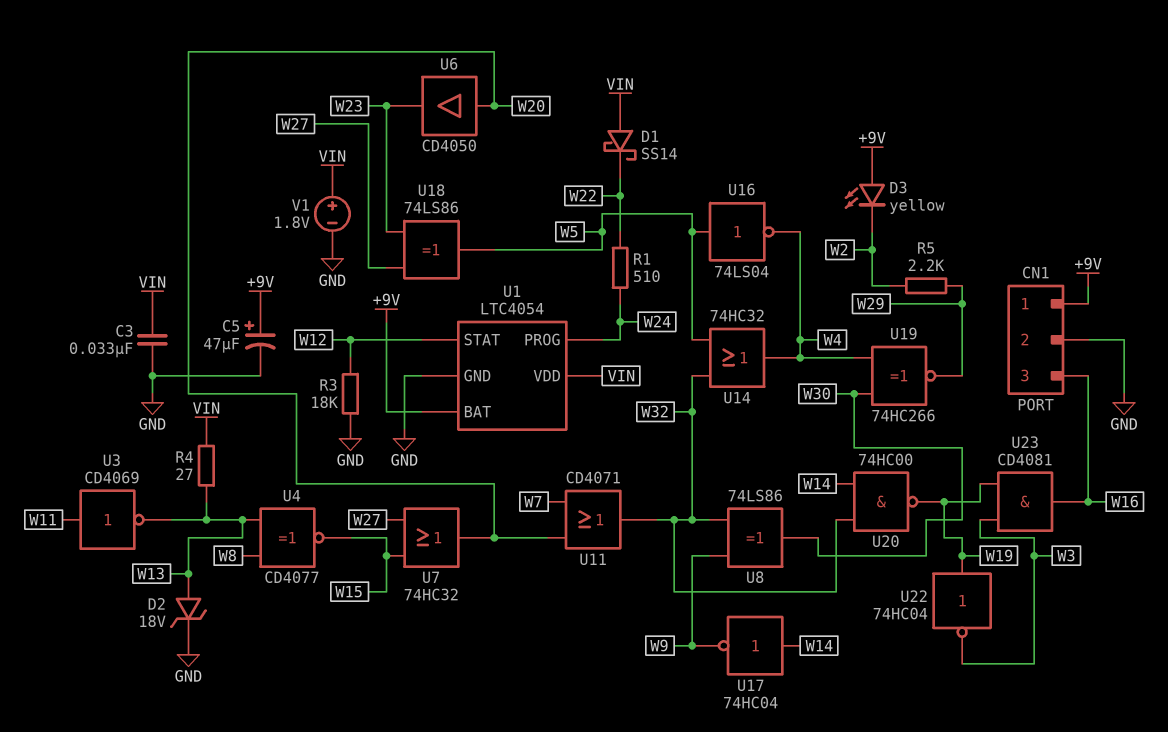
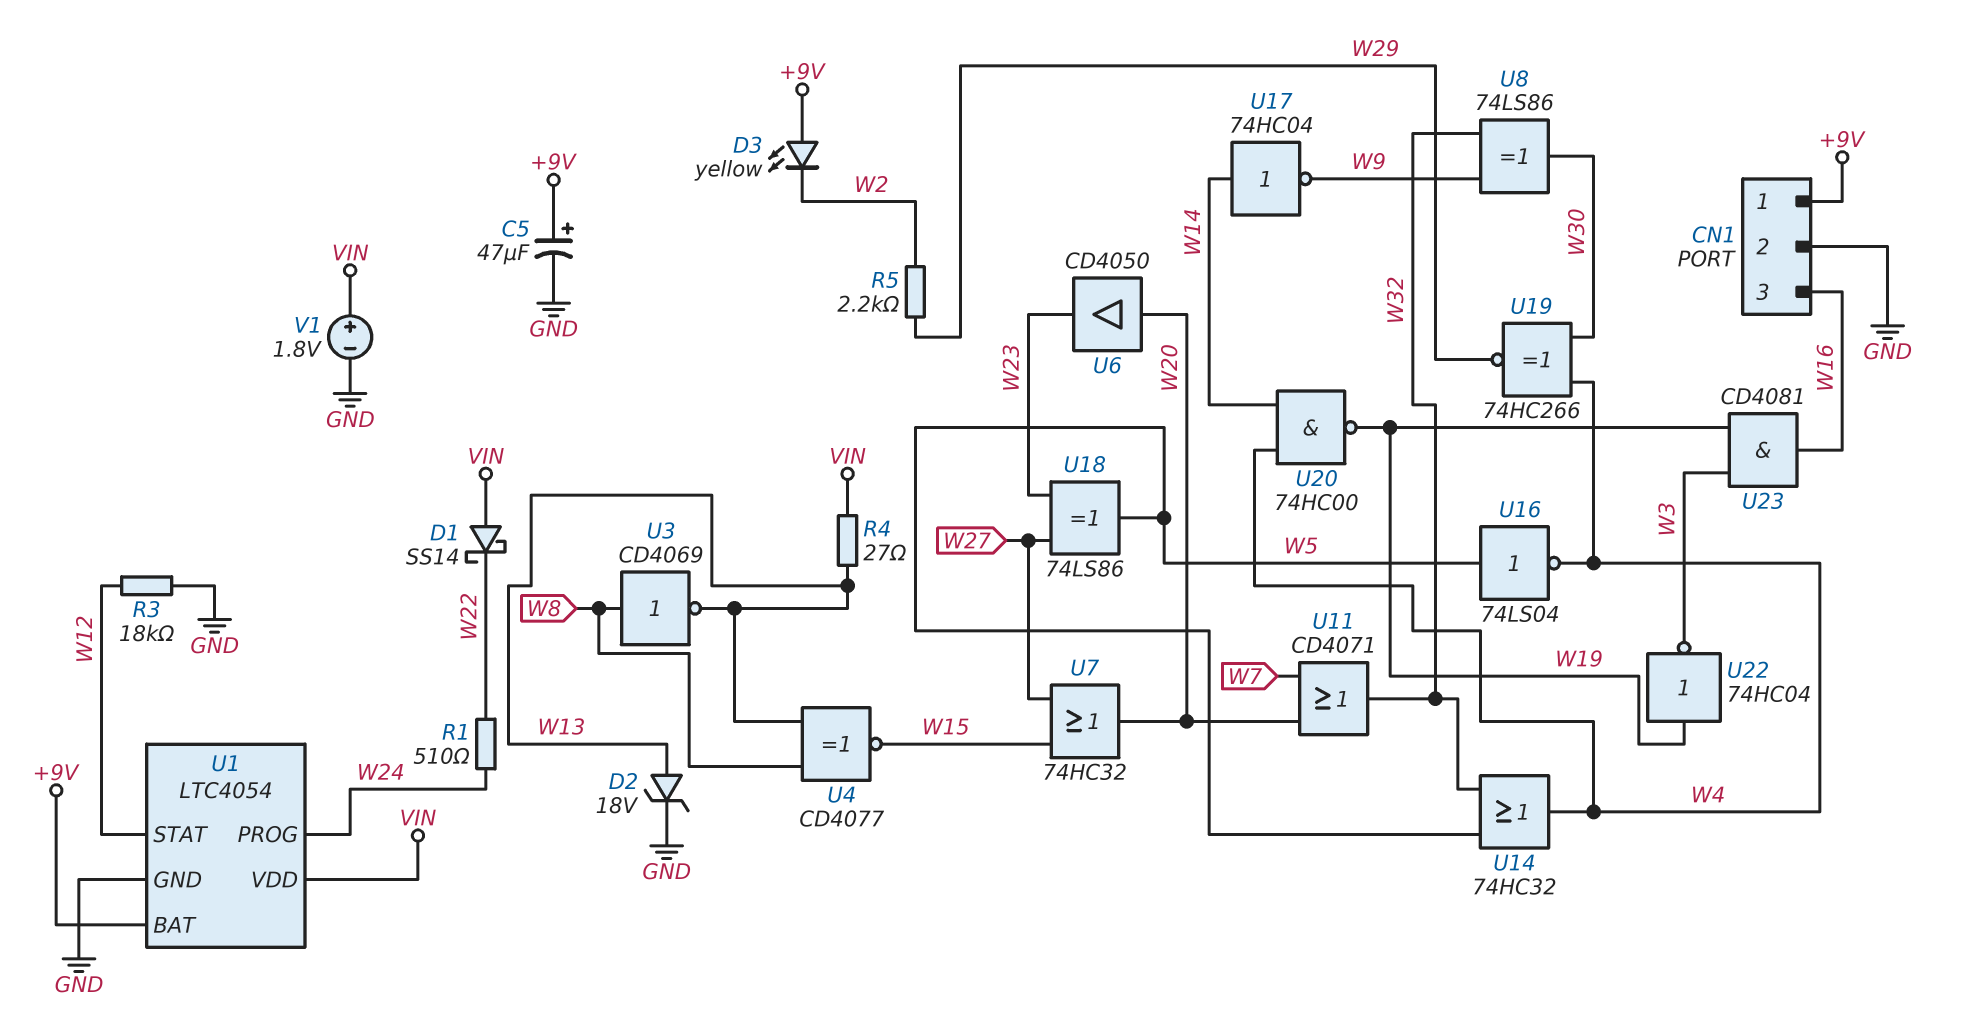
C3: 33nF (GND, VIN) -> none
U3: NOT CD4069 (in W11, out W13) -> NOT CD4069 (in W8, out W13)
U20: NAND 74HC00 (in W14, in W32, out W19) -> NAND 74HC00 (in W4, in W14, out W19)

